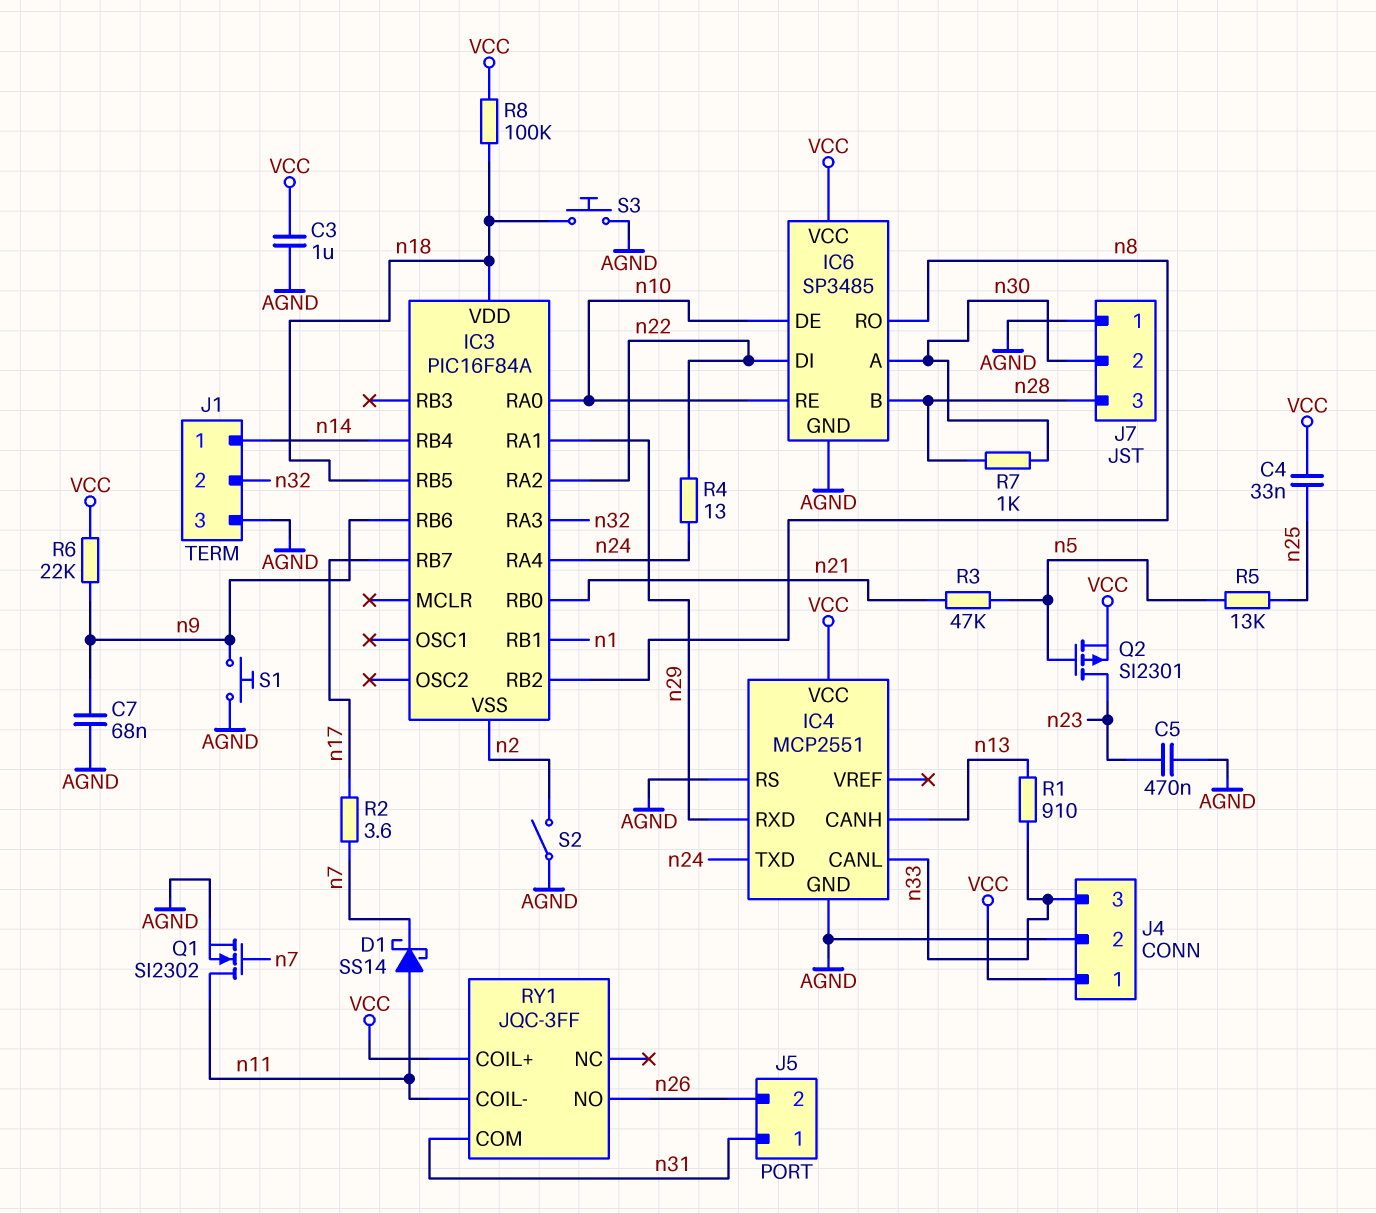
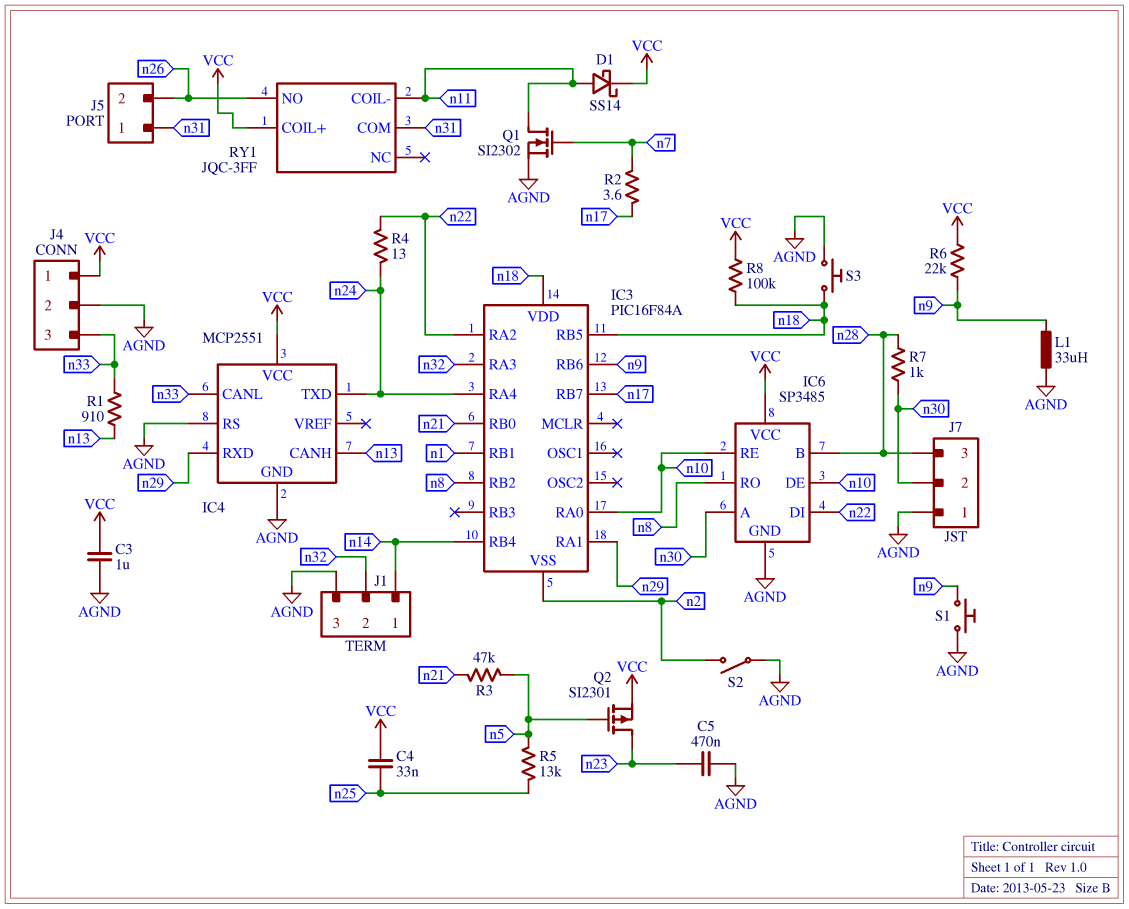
C7: 68nF (AGND, n9) -> none
D1: schottky SS14 (A n11, K n7) -> schottky SS14 (A n11, K VCC)
L1: none -> 33uH (AGND, n9)

